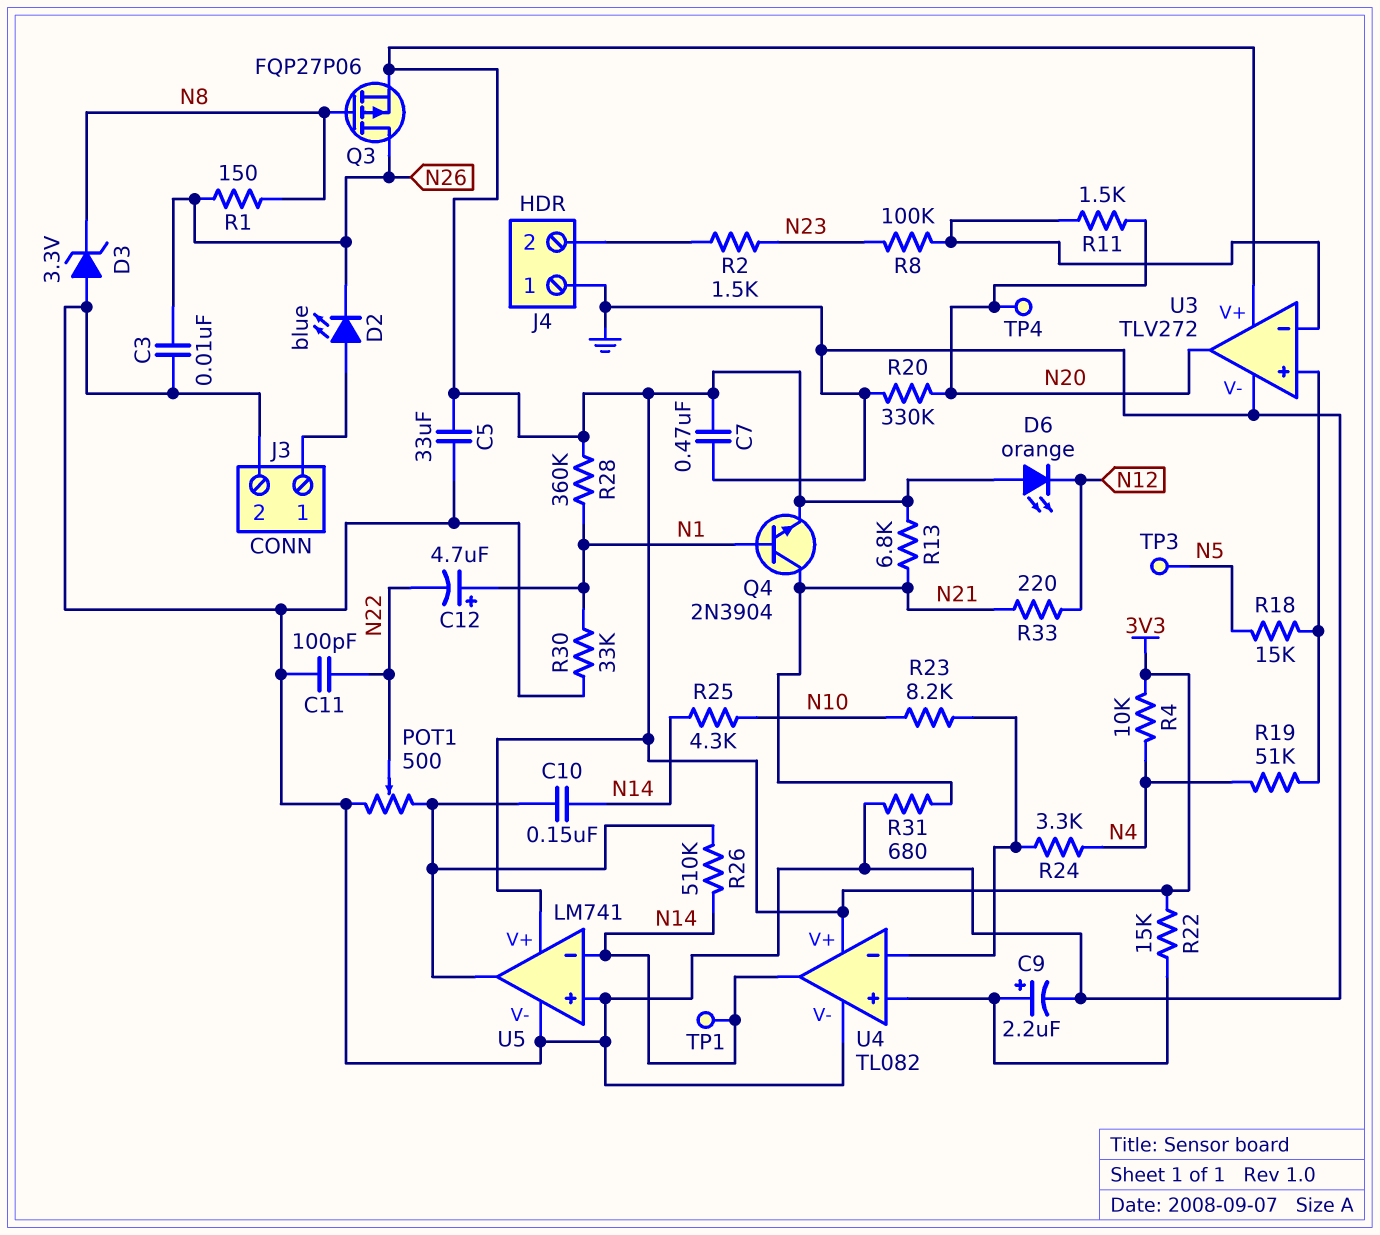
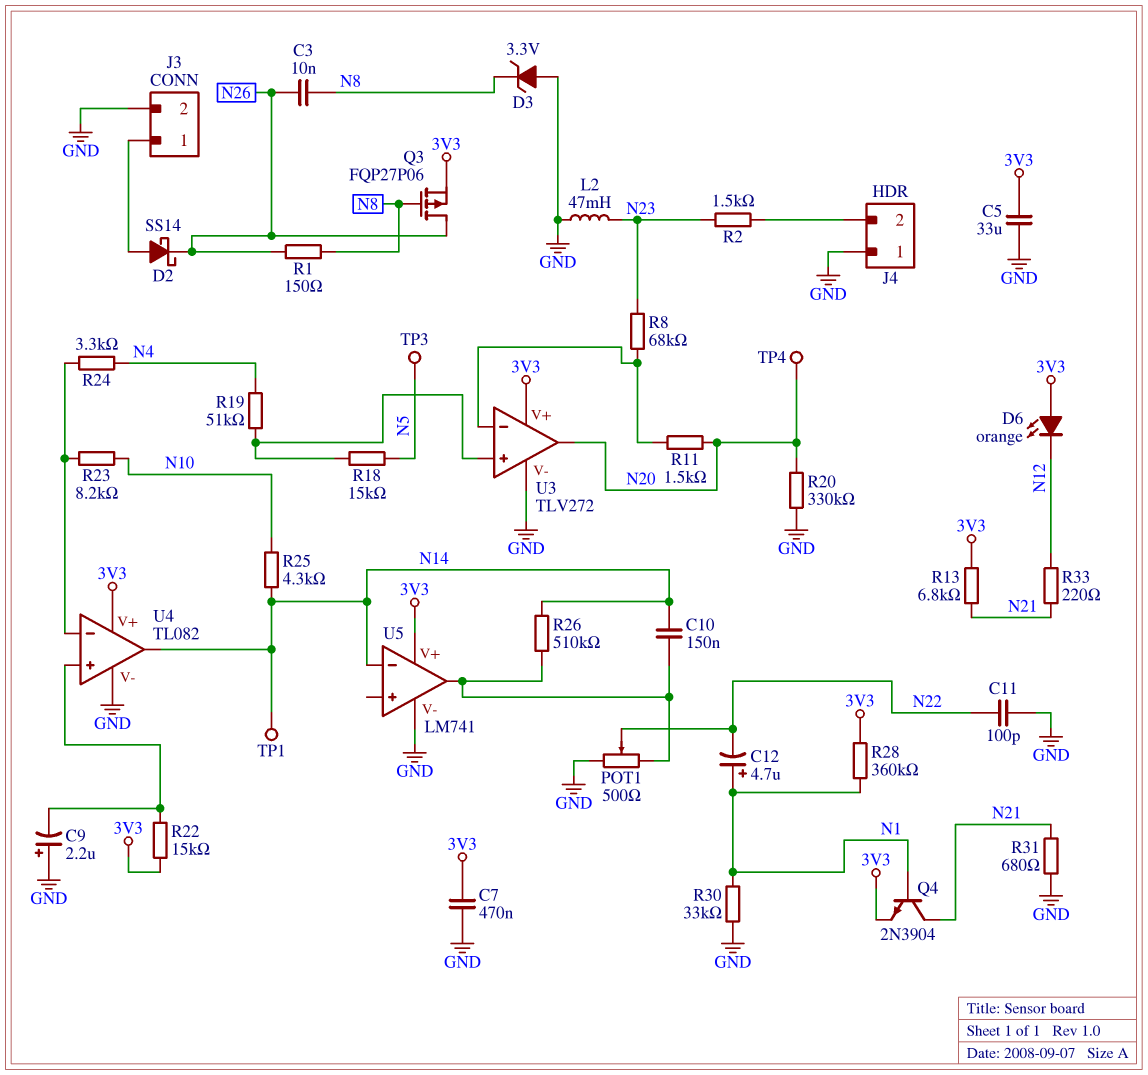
C3: 10nF (GND, N26) -> 10nF (N8, N26)
C9: 2.2uF (plus U4/in+, minus GND) -> 2.2uF (plus GND, minus U4/in+)
D2: LED blue (A J3/1, K N26) -> schottky SS14 (A J3/1, K N26)
L2: none -> 47mH (GND, N23)
R4: 10k (3V3, N4) -> none
R8: 100k (N23, U3/in-) -> 68k (N23, U3/in-)
U5 pin in+: GND -> none

